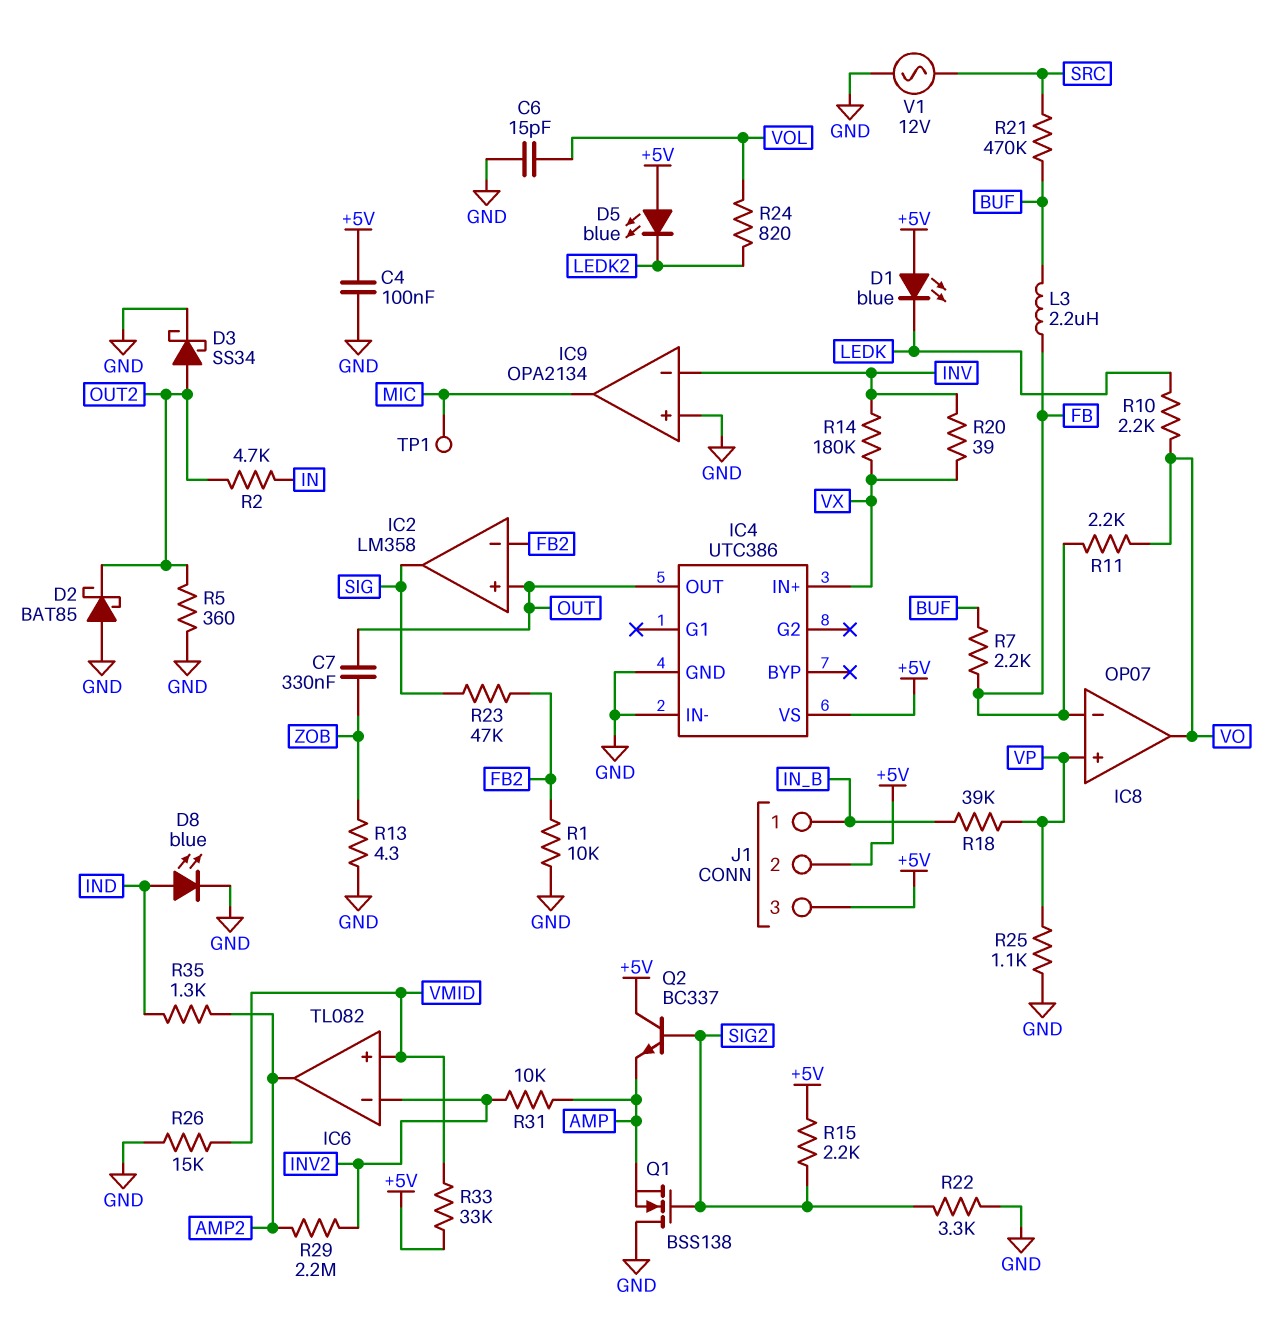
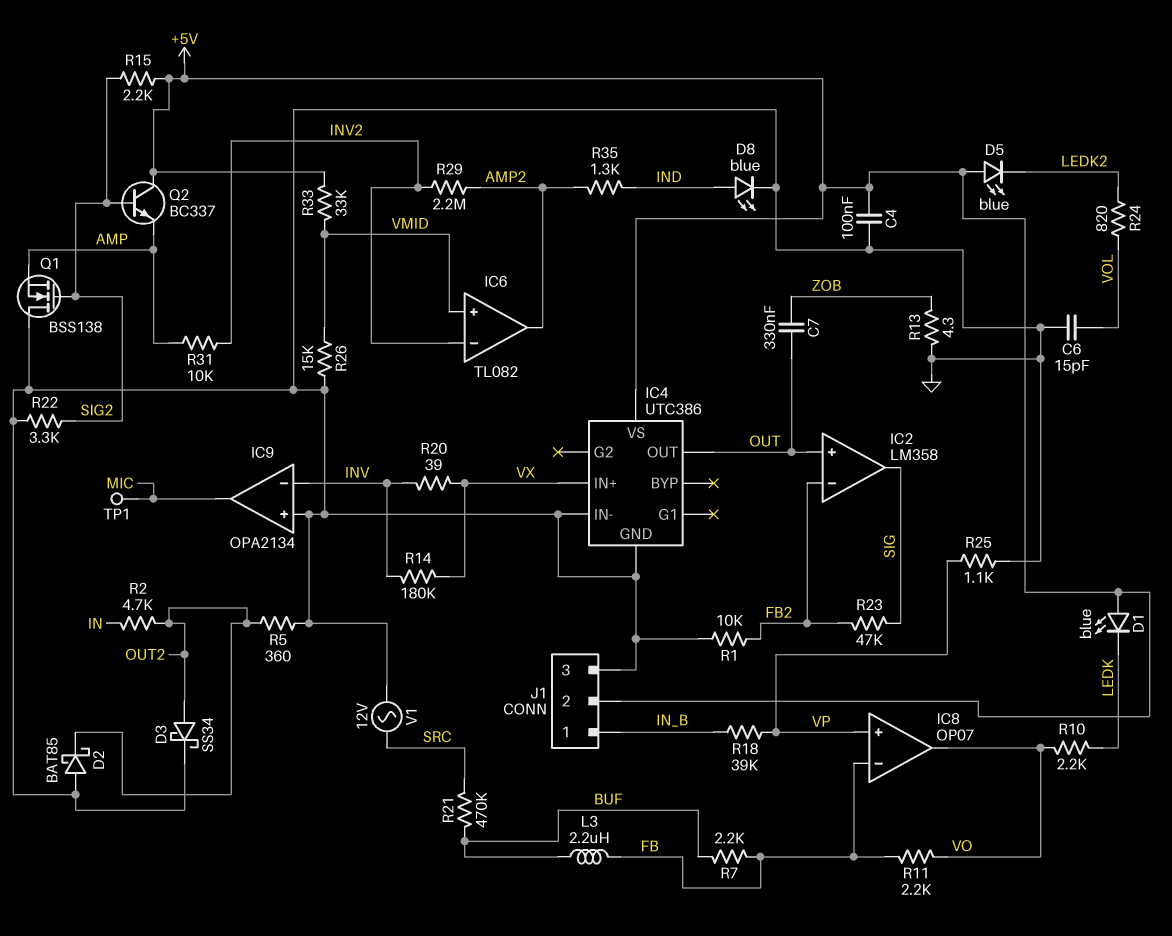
J1 pin 3: +5V -> GND

